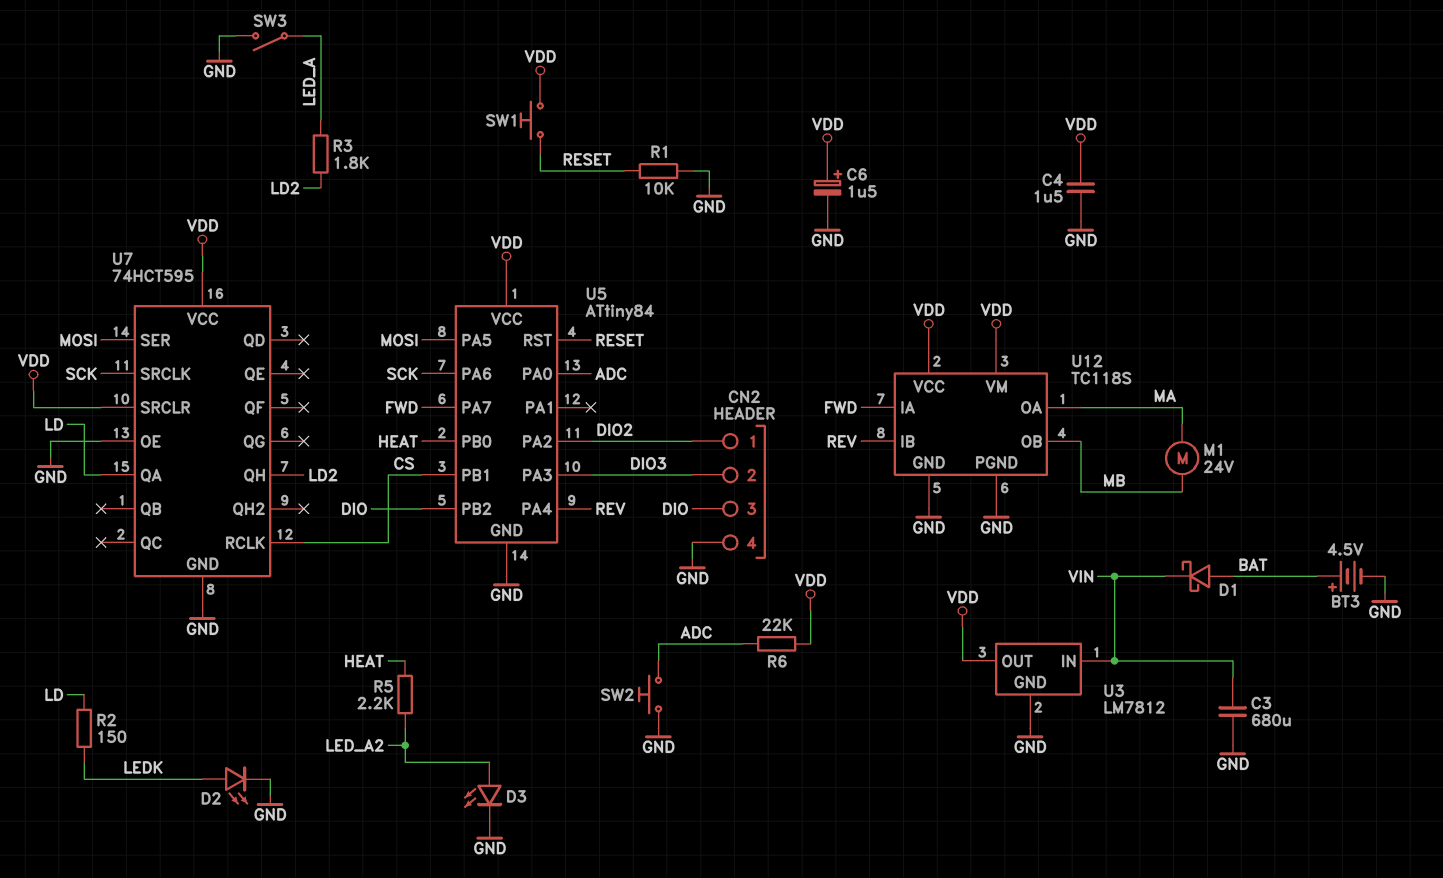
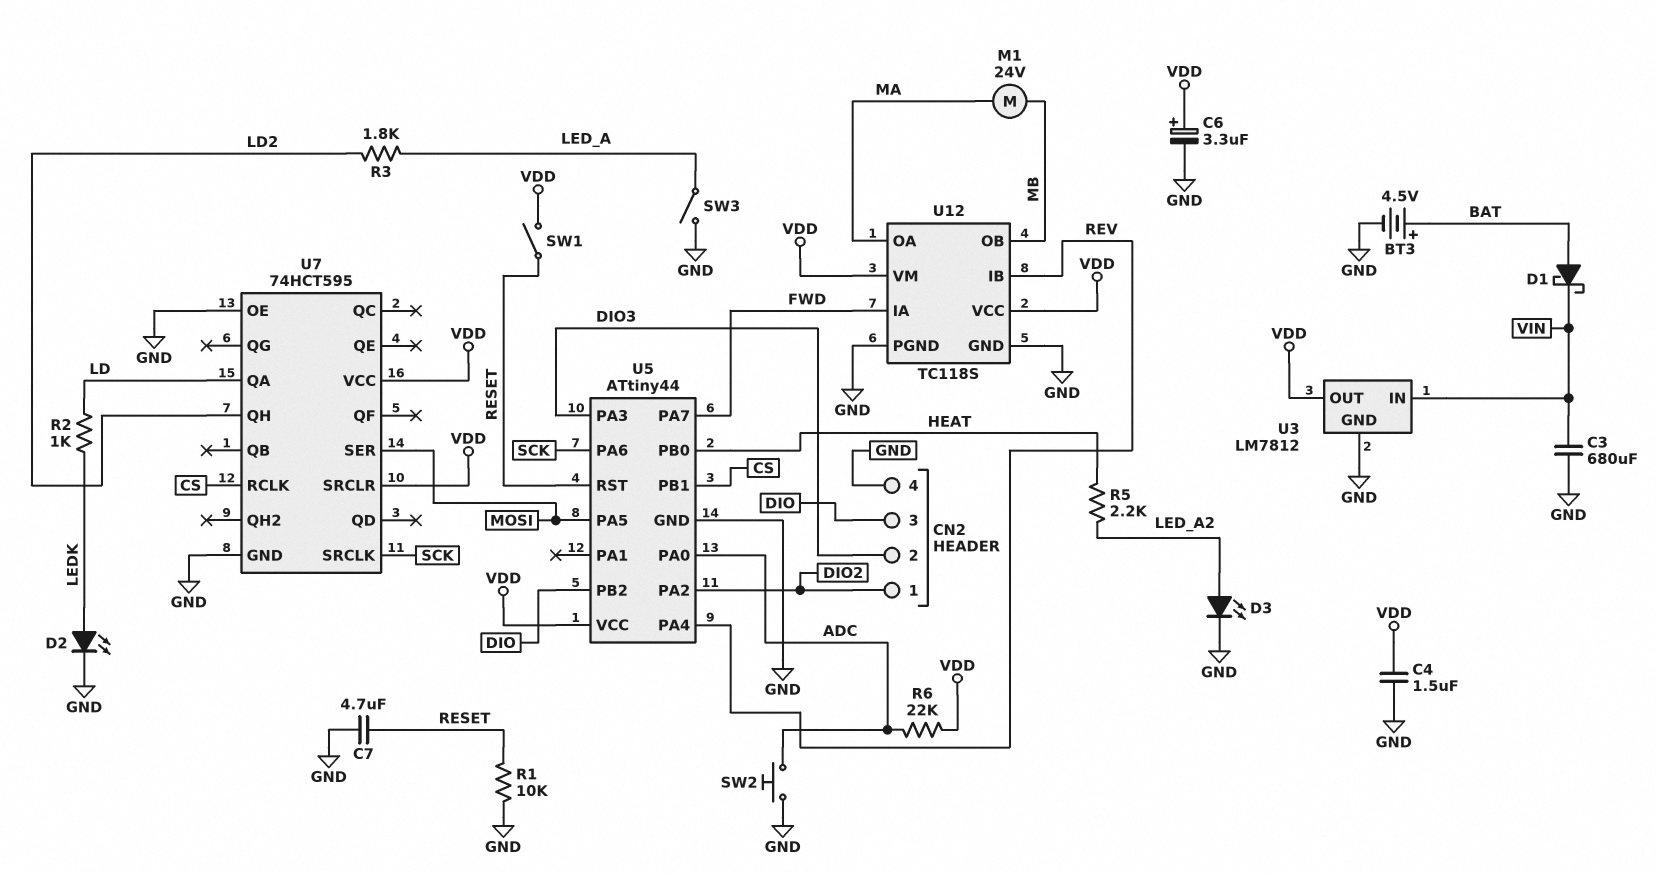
C6: 1.5uF (plus VDD, minus GND) -> 3.3uF (plus VDD, minus GND)
C7: none -> 4.7uF (GND, RESET)
R2: 150 (LD, LEDK) -> 1k (LD, LEDK)
SW1: button (RESET, VDD) -> switch (RESET, VDD)
U5: ATtiny84 -> ATtiny44

